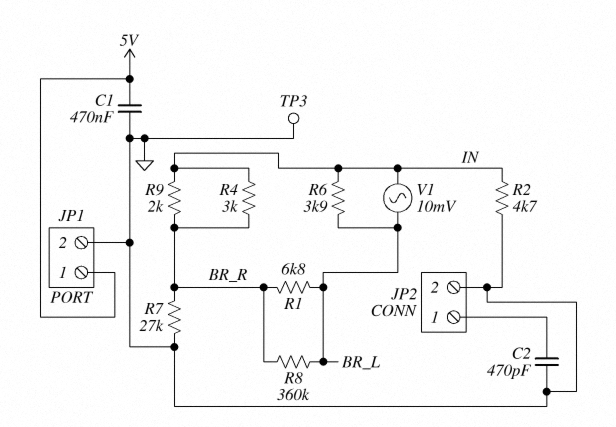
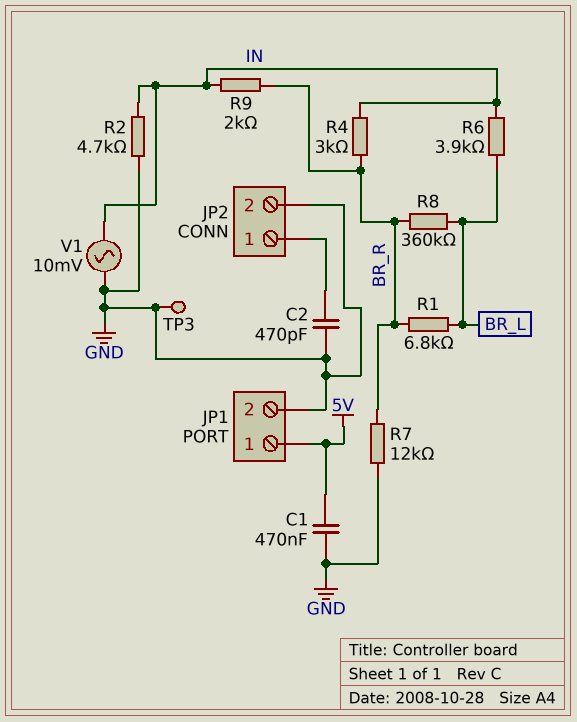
R7: 27k (BR_R, GND) -> 12k (BR_R, GND)
V1: AC 10mV (BR_L, IN) -> AC 10mV (GND, IN)

